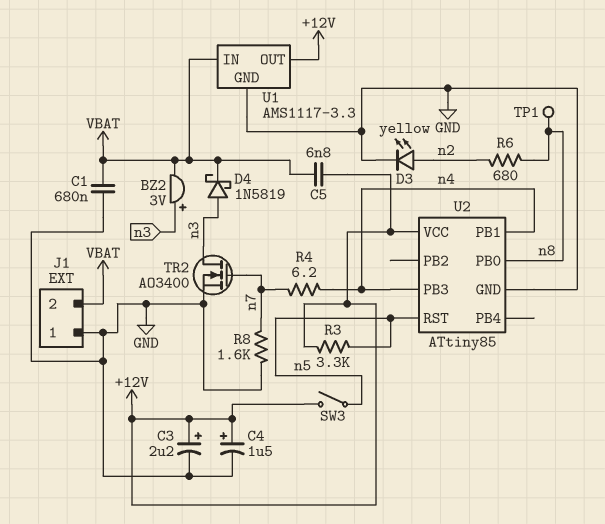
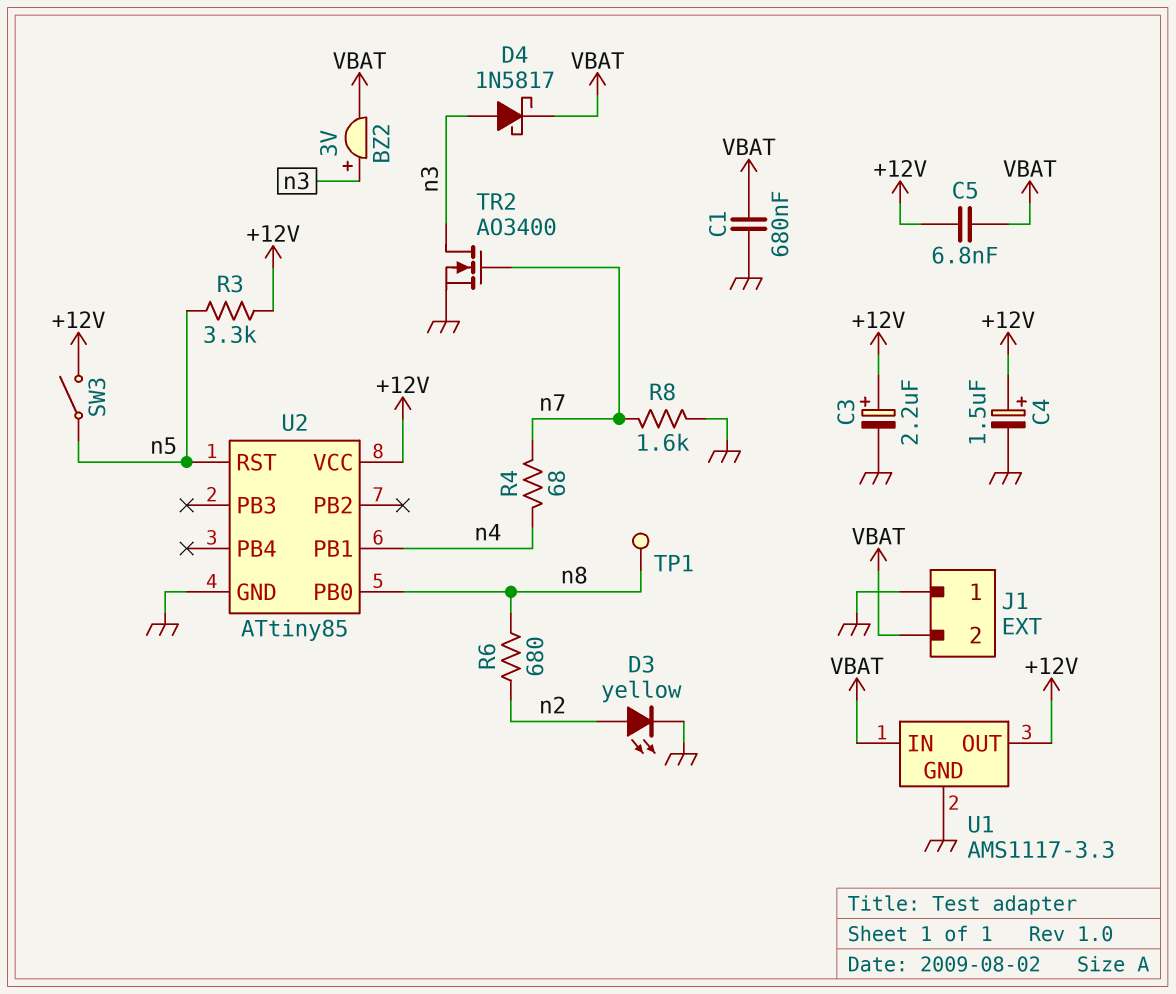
D4: schottky 1N5819 (A n3, K VBAT) -> schottky 1N5817 (A n3, K VBAT)
R4: 6.2 (n4, n7) -> 68 (n4, n7)
U2 pin PB3: n4 -> none

